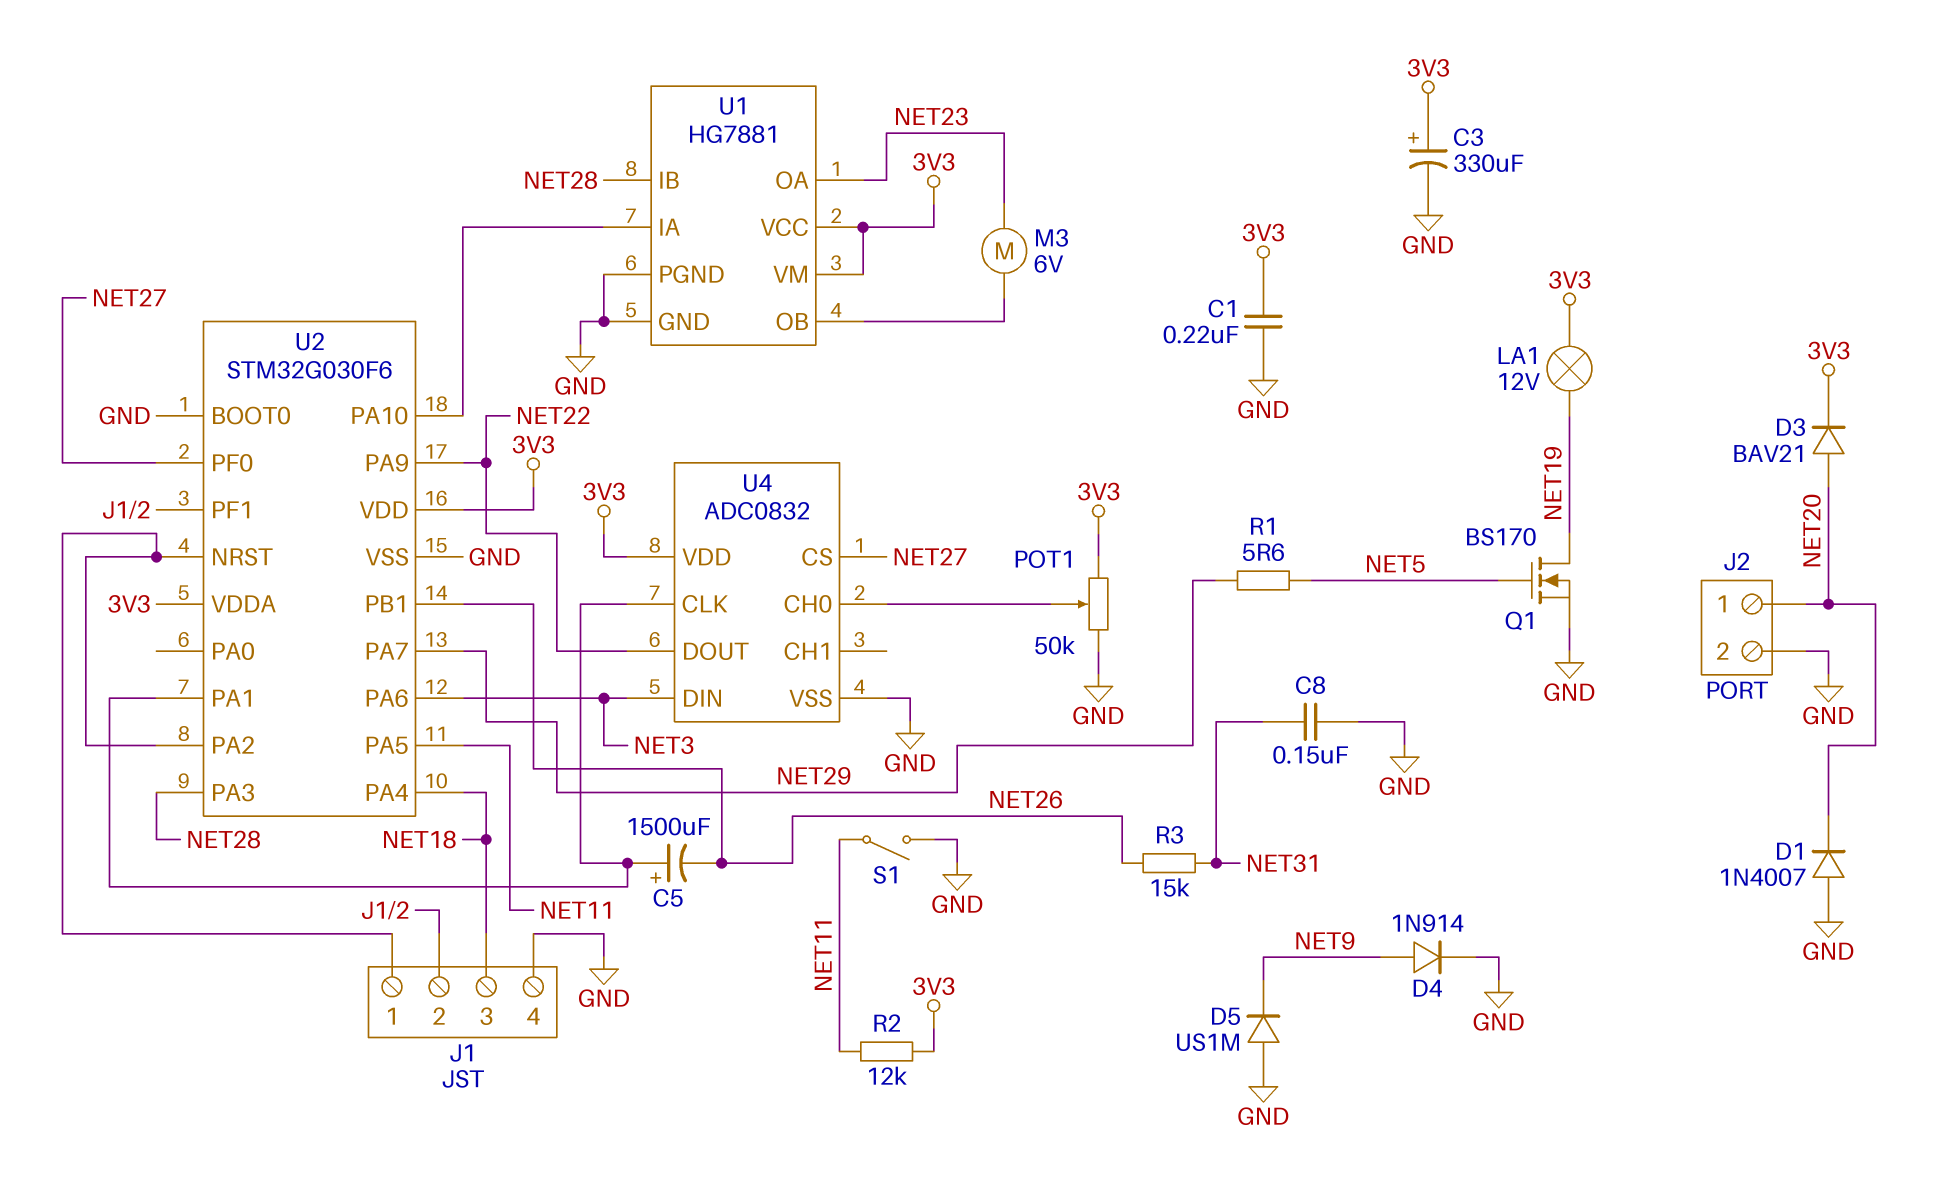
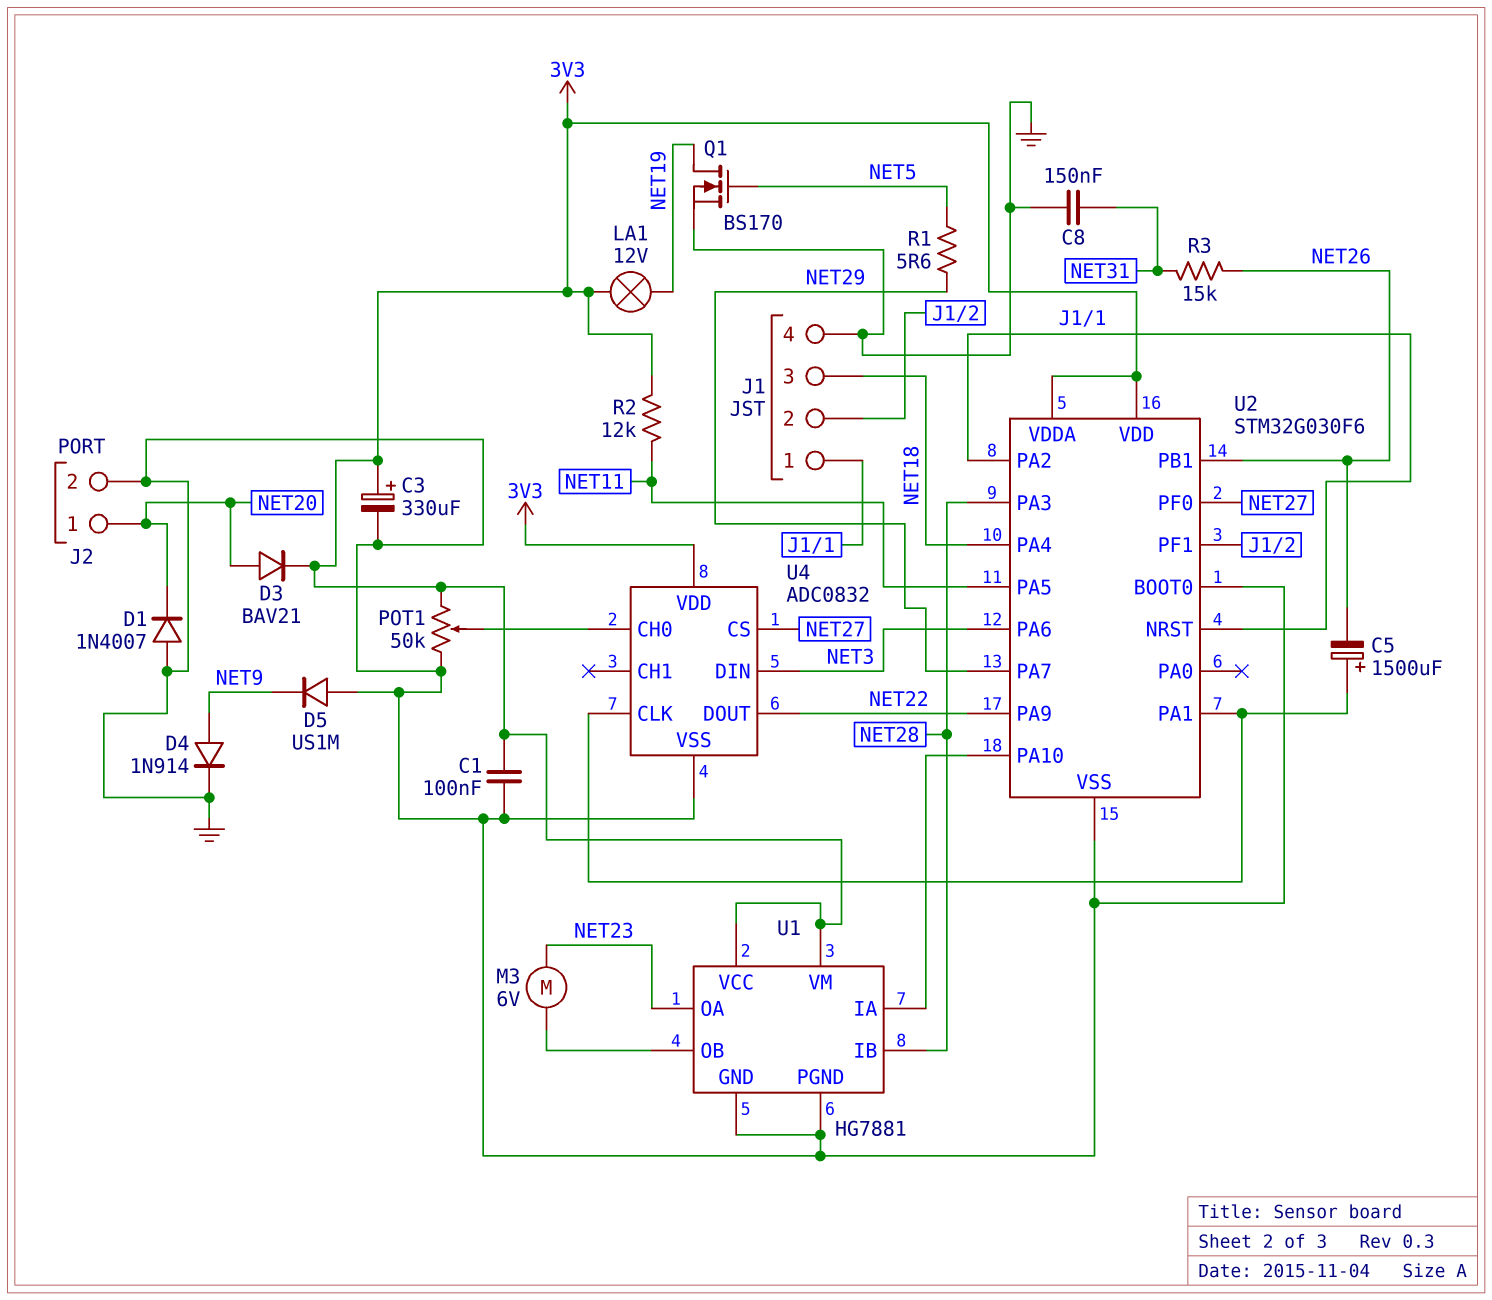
C1: 220nF (3V3, GND) -> 100nF (3V3, GND)
S1: switch (GND, NET11) -> none

